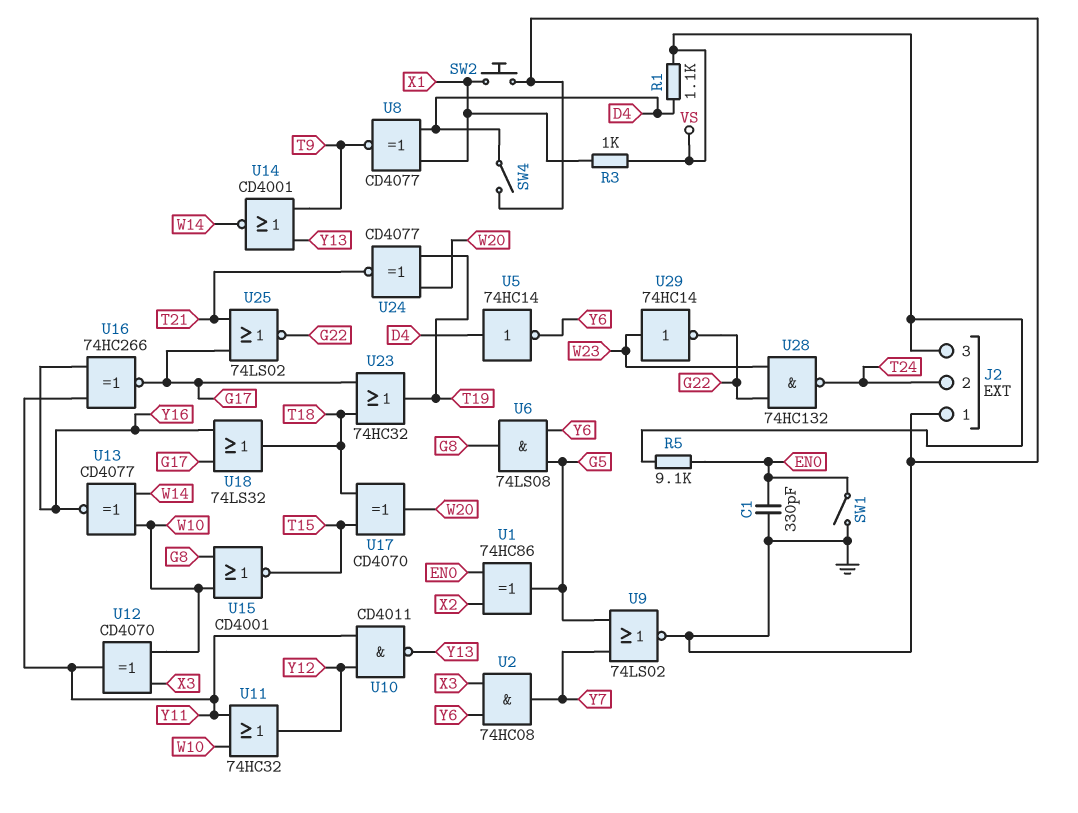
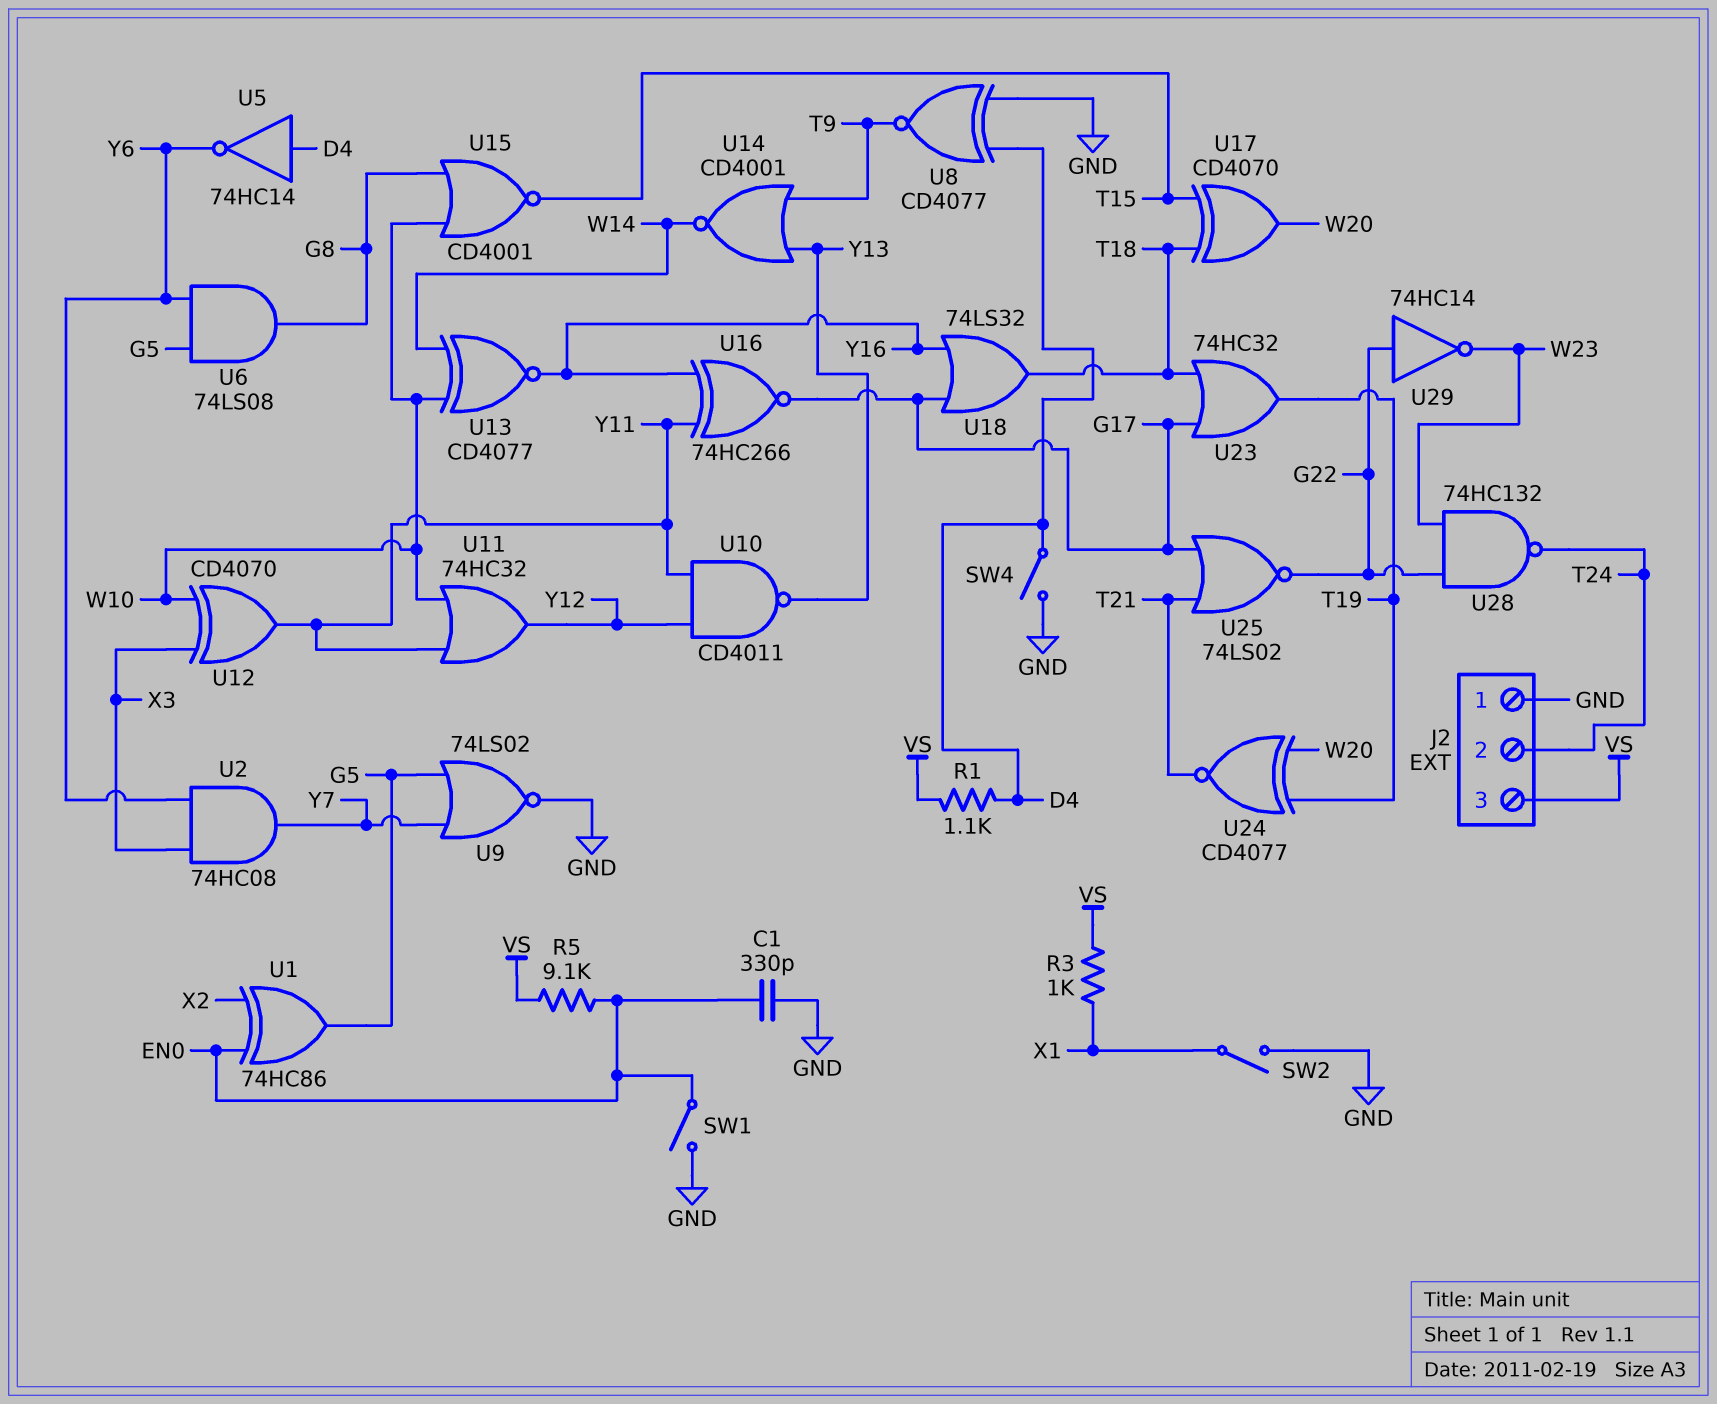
SW2: button (GND, X1) -> switch (GND, X1)
U8: XNOR CD4077 (in D4, in X1, out T9) -> XNOR CD4077 (in D4, in GND, out T9)
U29: NOT 74HC14 (in W23, out G22) -> NOT 74HC14 (in G22, out W23)

